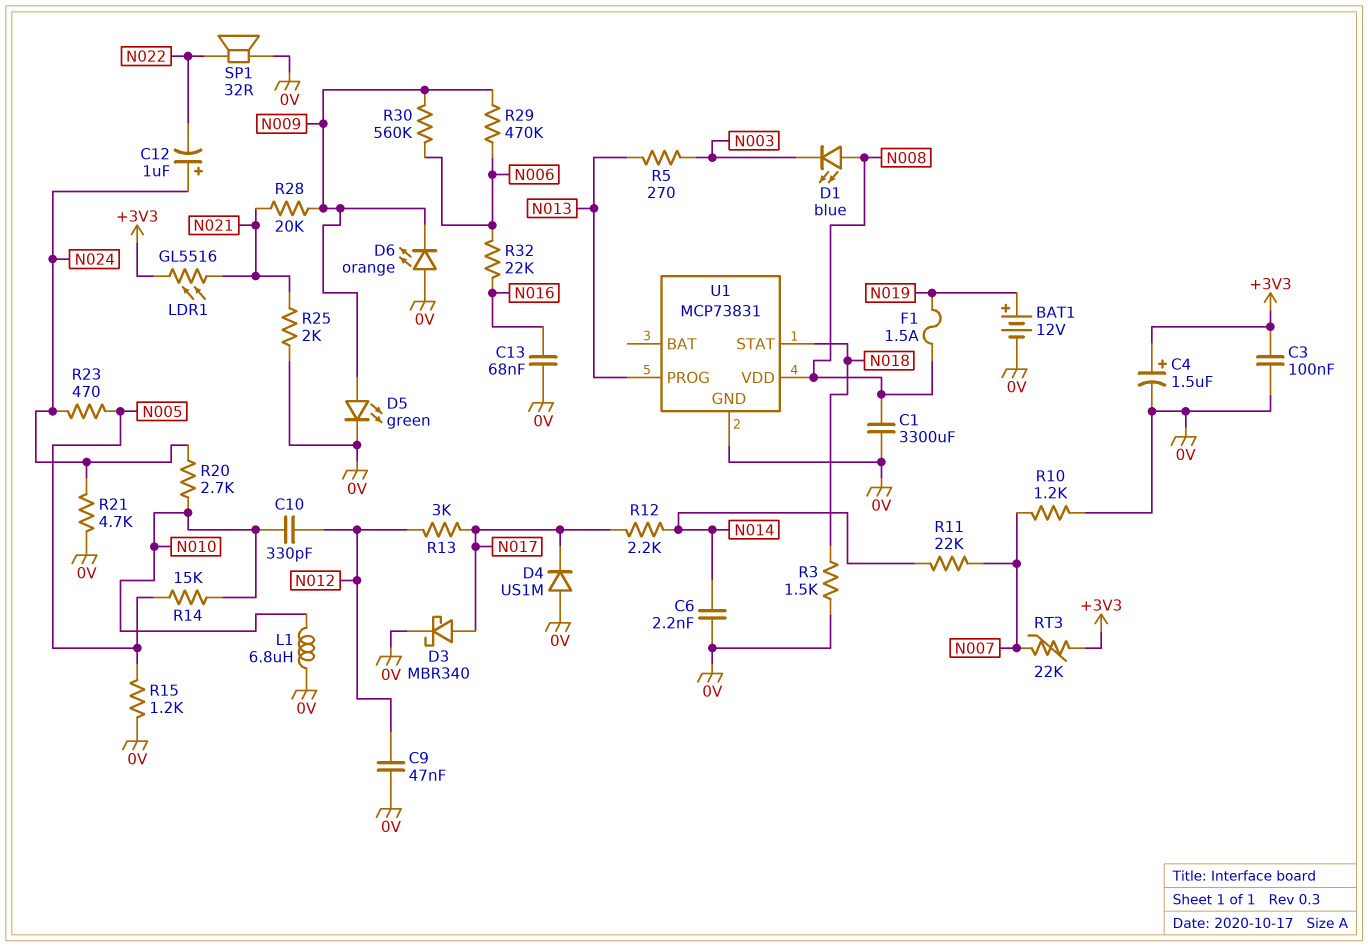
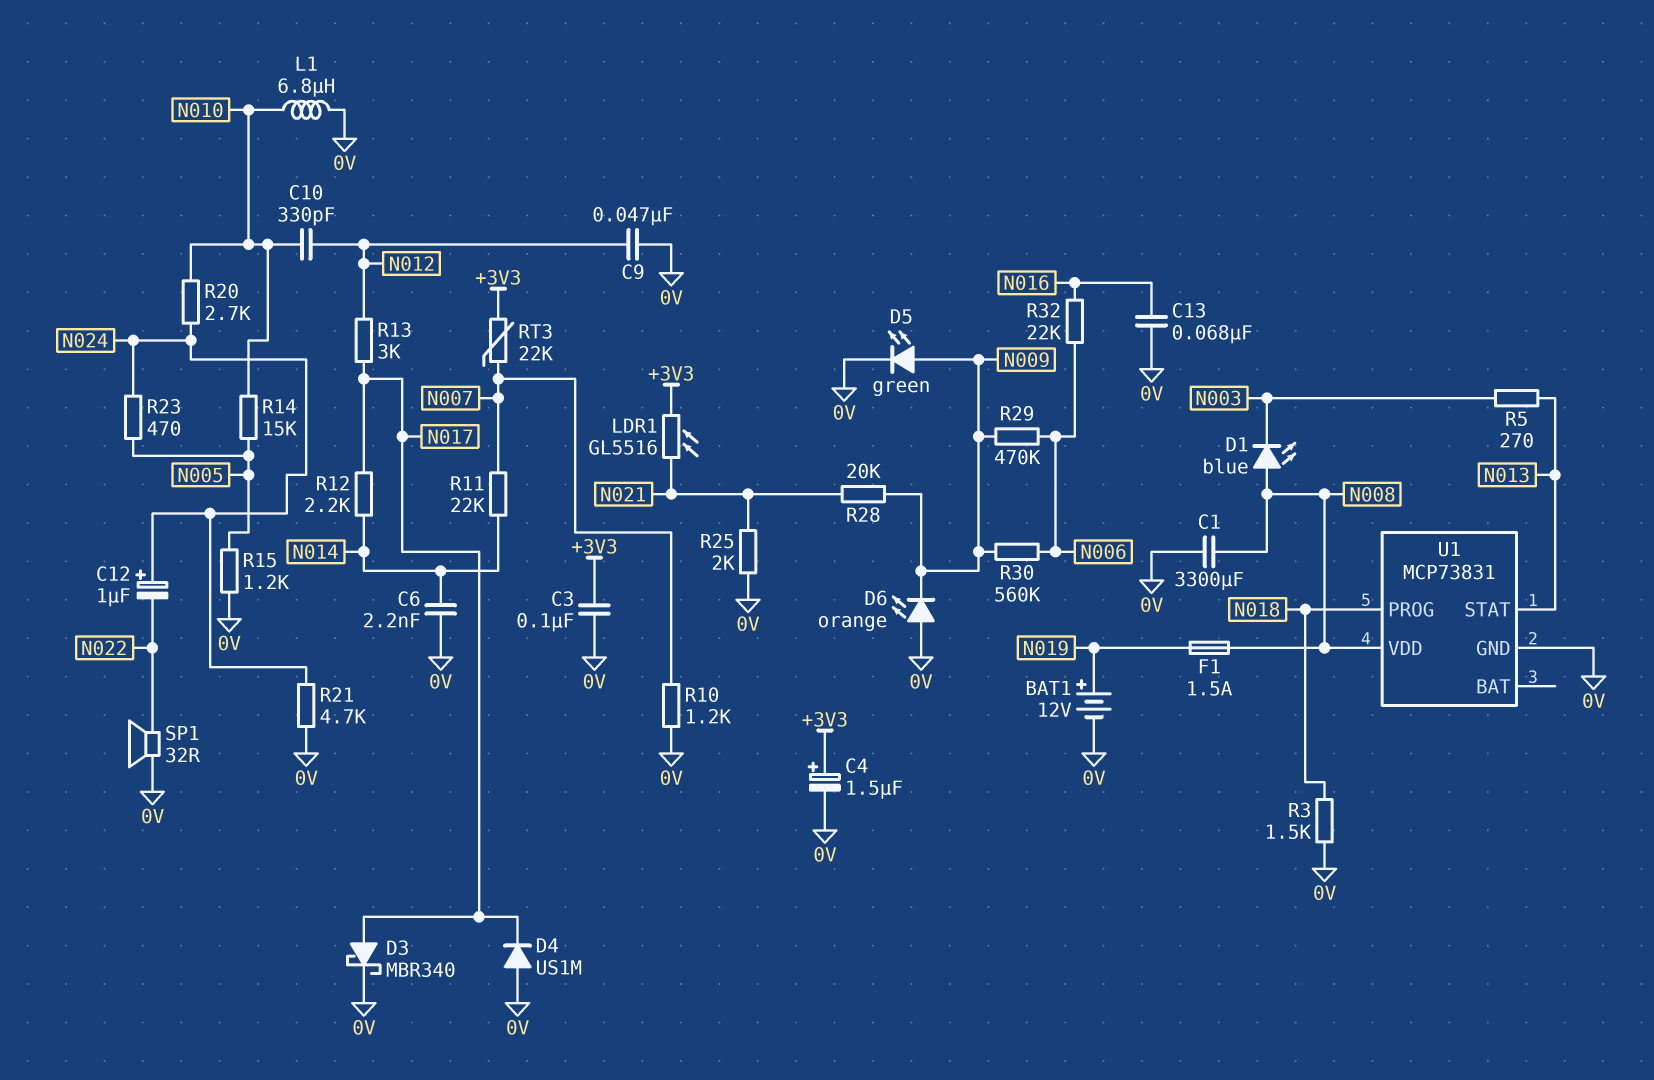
U1 pin PROG: N013 -> N018
U1 pin STAT: N018 -> N013

